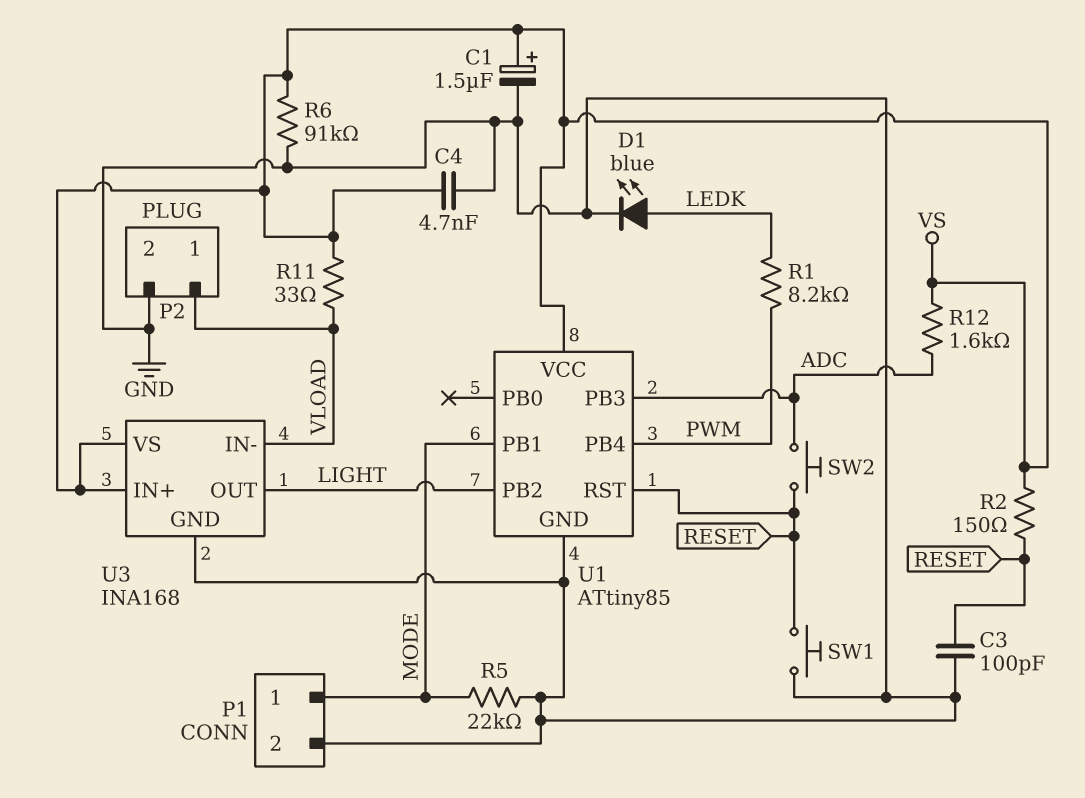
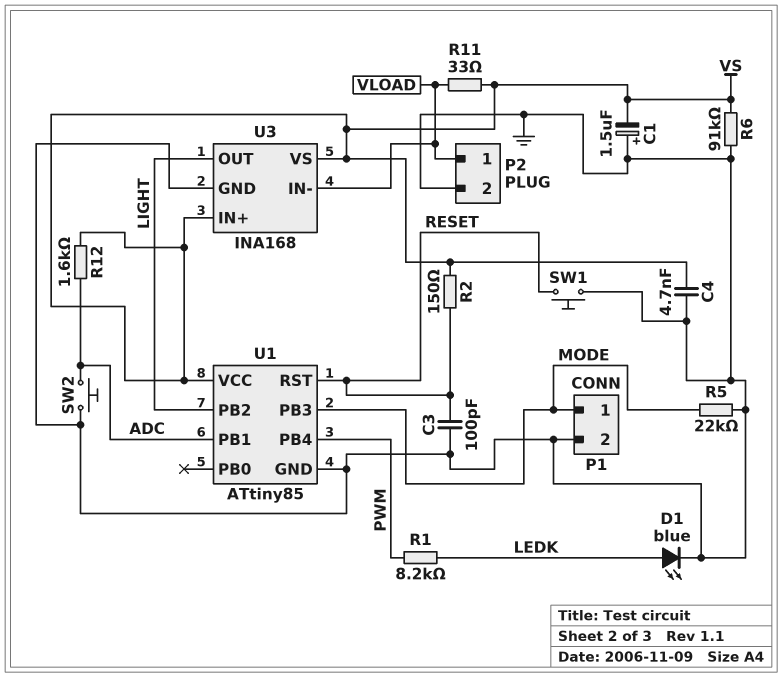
C1: 1.5uF (plus VS, minus GND) -> 1.5uF (plus GND, minus VS)
SW2: button (ADC, RESET) -> button (ADC, GND)
U1 pin PB1: MODE -> ADC
U1 pin PB3: ADC -> MODE

